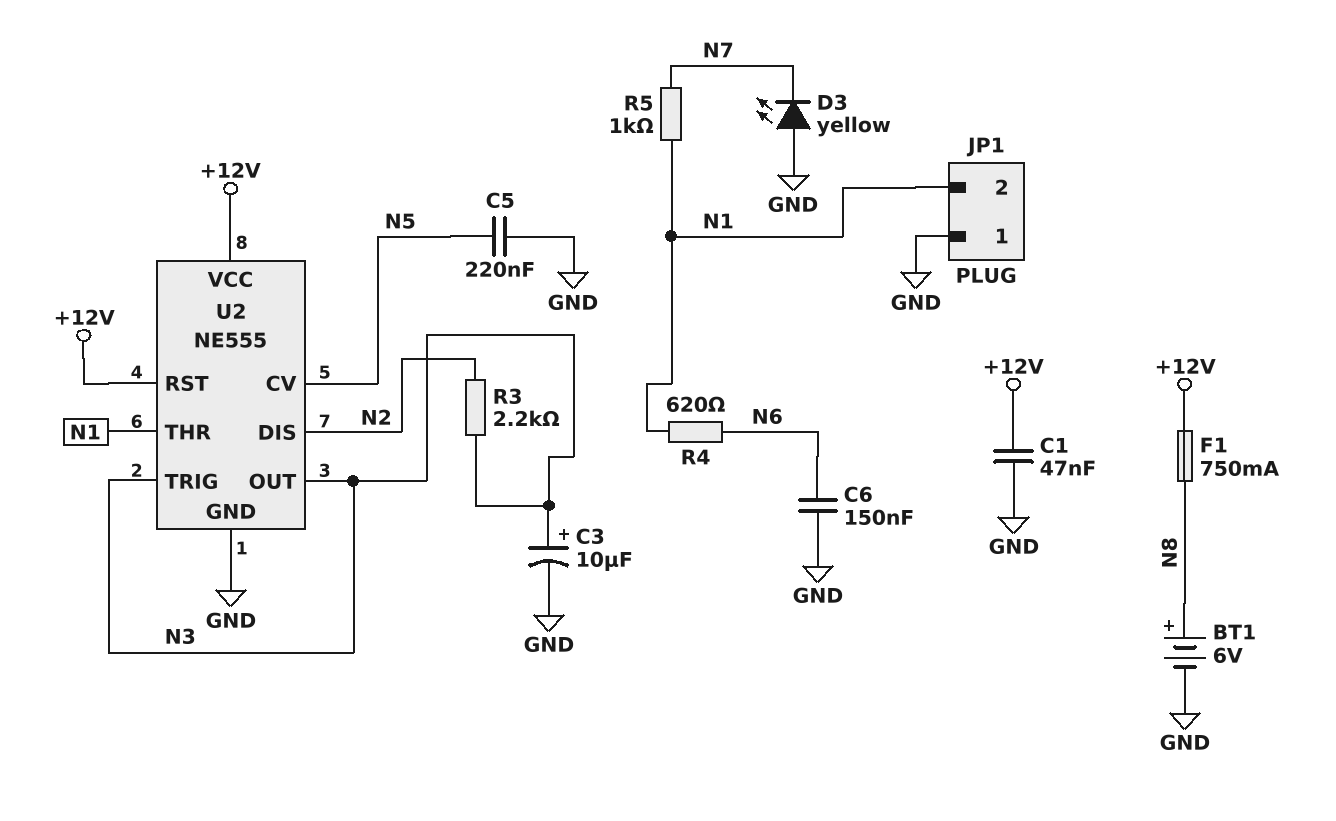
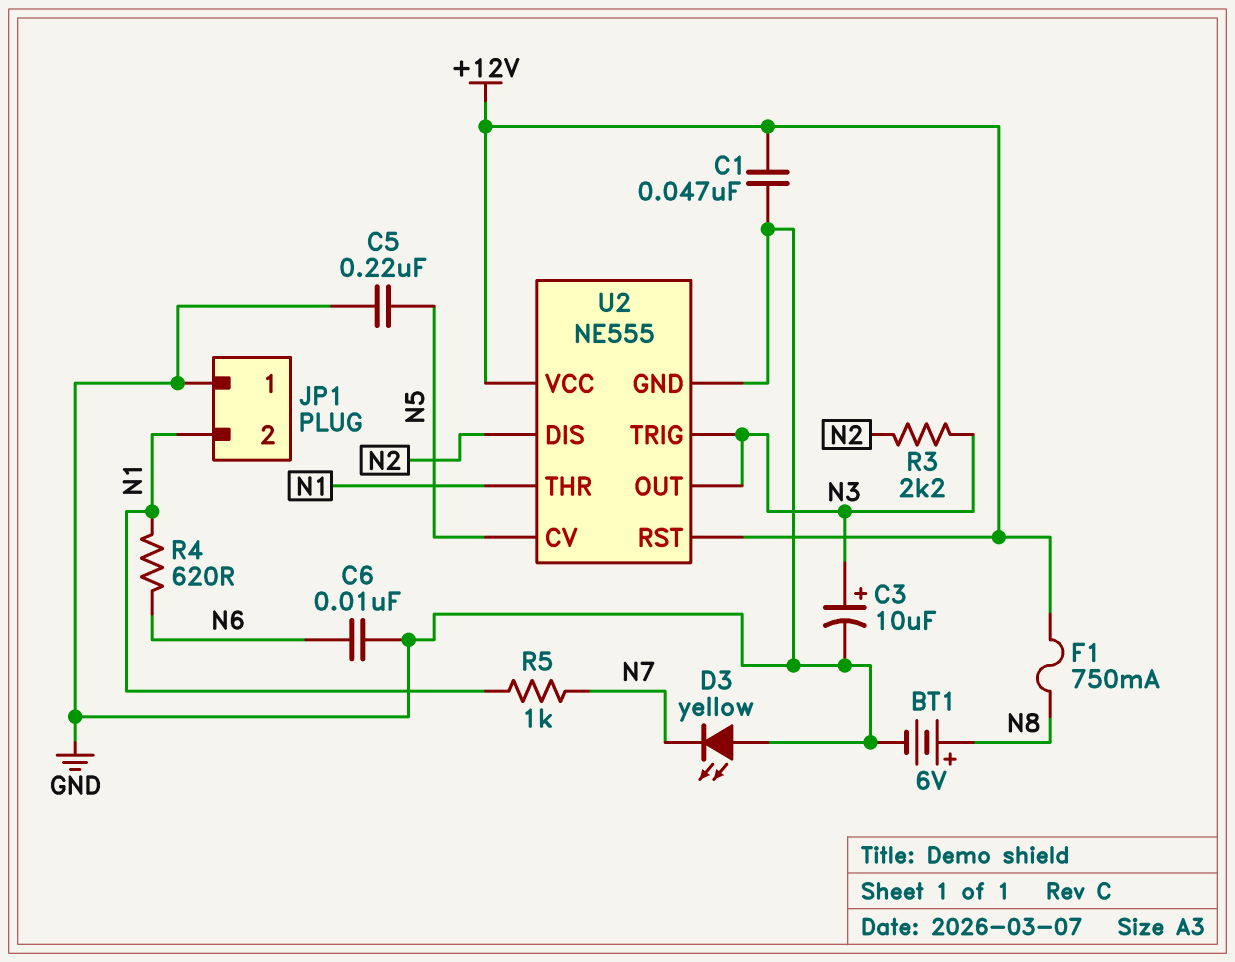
C6: 150nF (GND, N6) -> 10nF (GND, N6)

